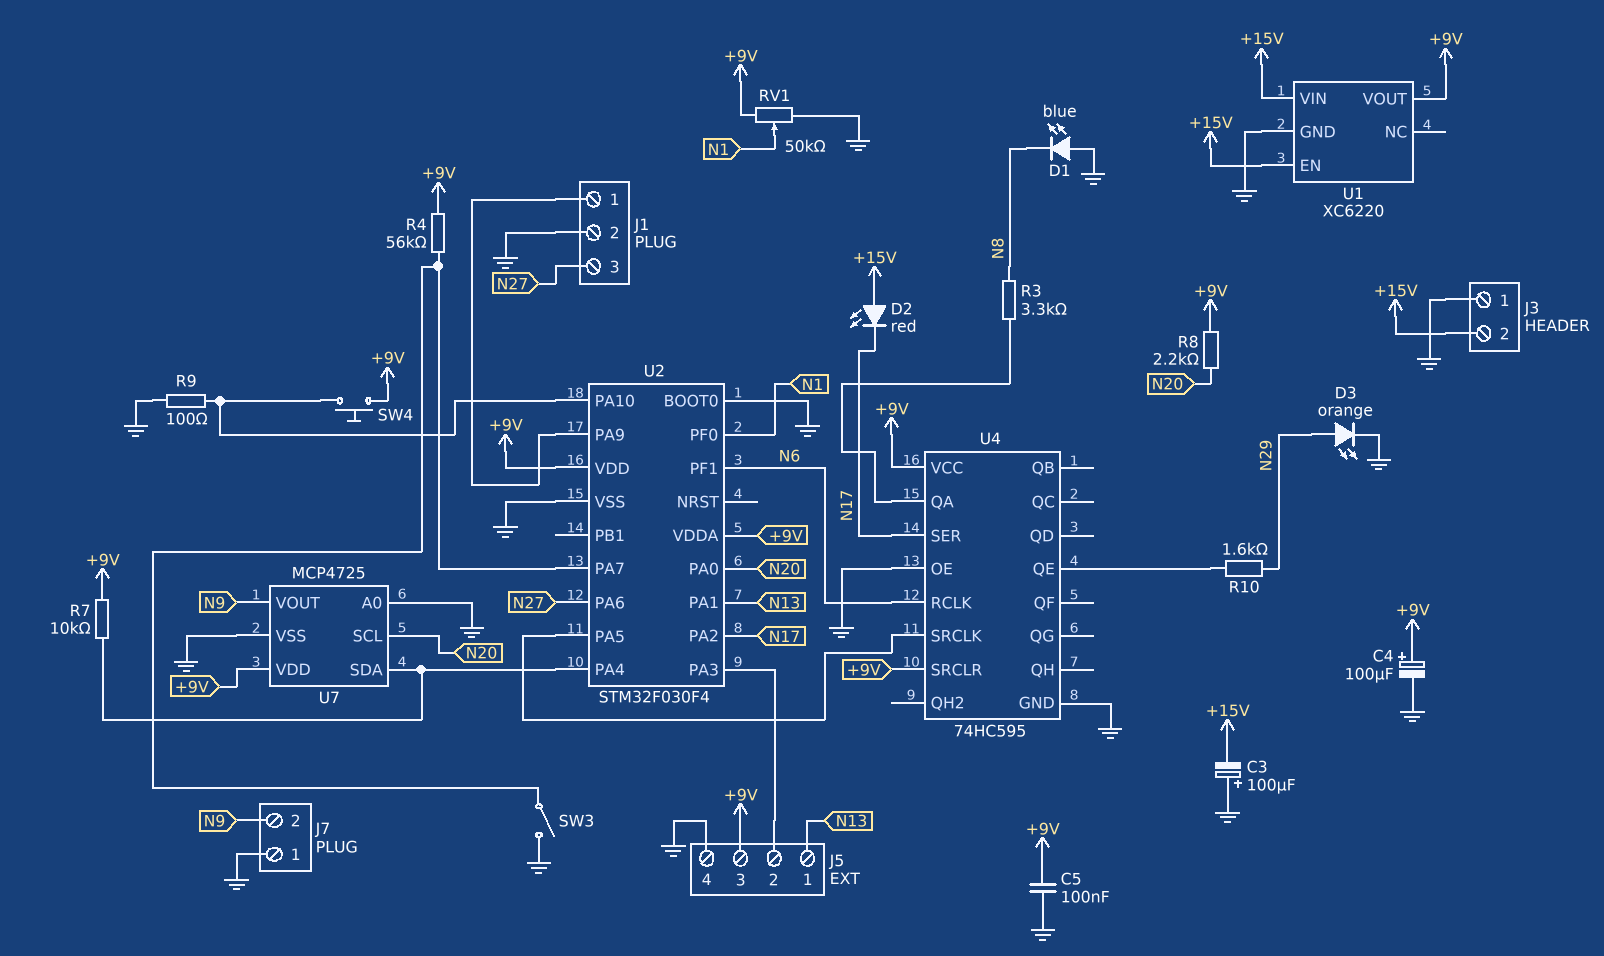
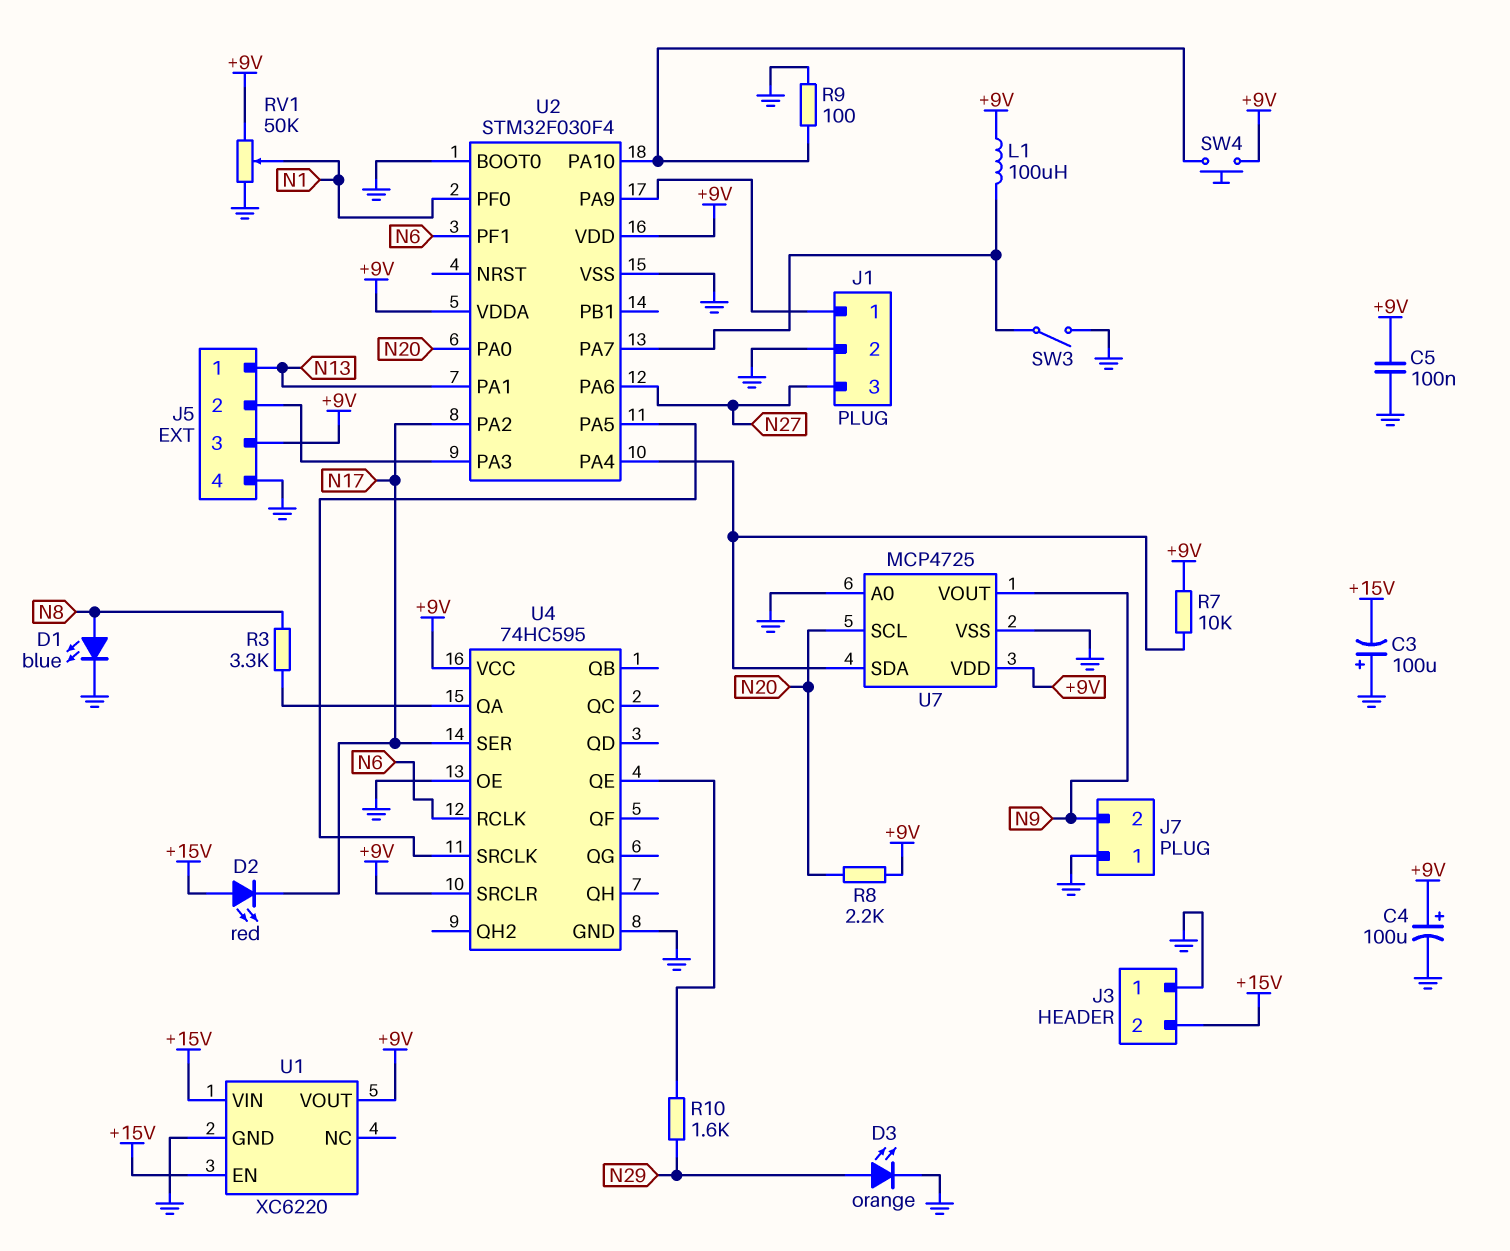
D1: LED blue (A GND, K N8) -> LED blue (A N8, K GND)
L1: none -> 100uH (+9V, U2/PA7)
R4: 56k (+9V, U2/PA7) -> none

